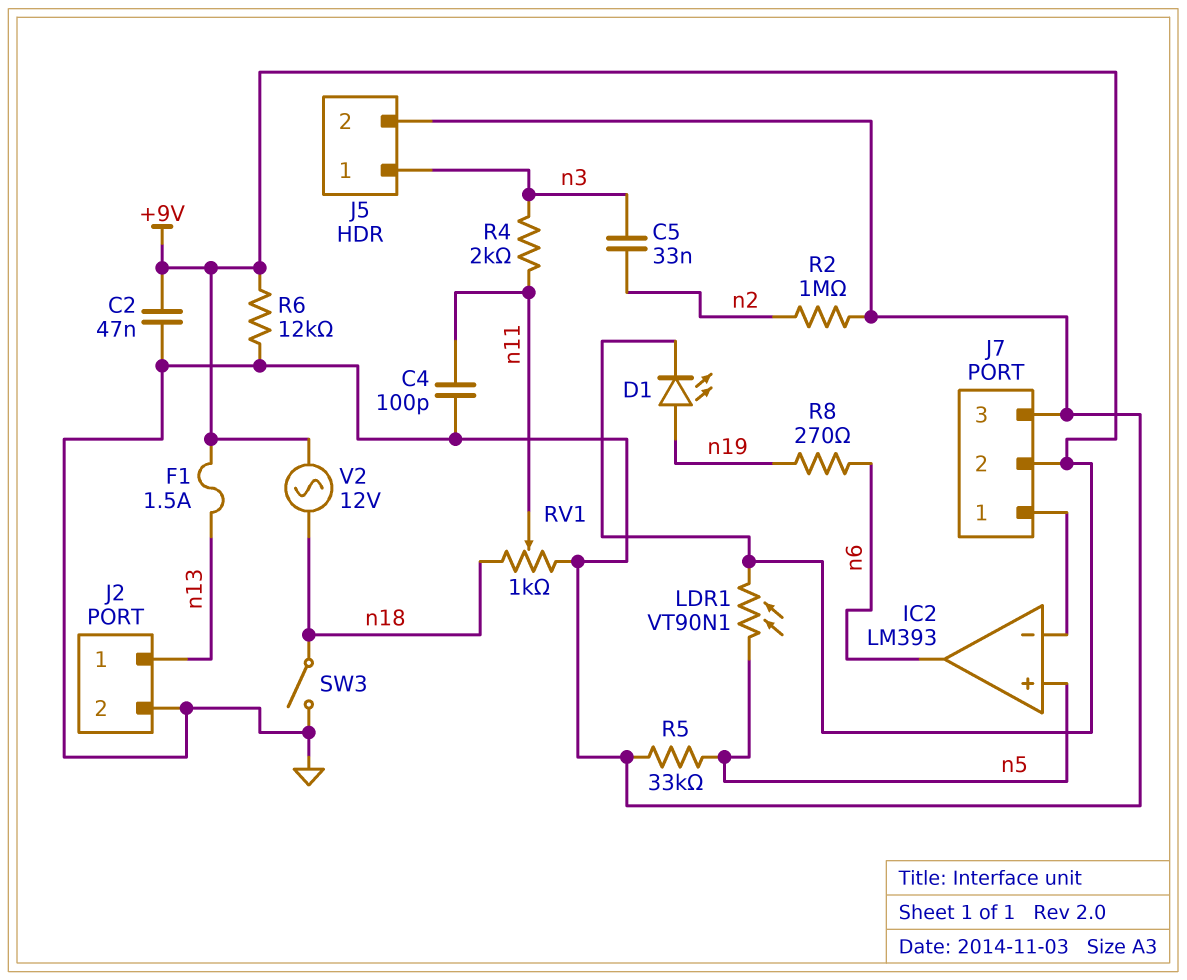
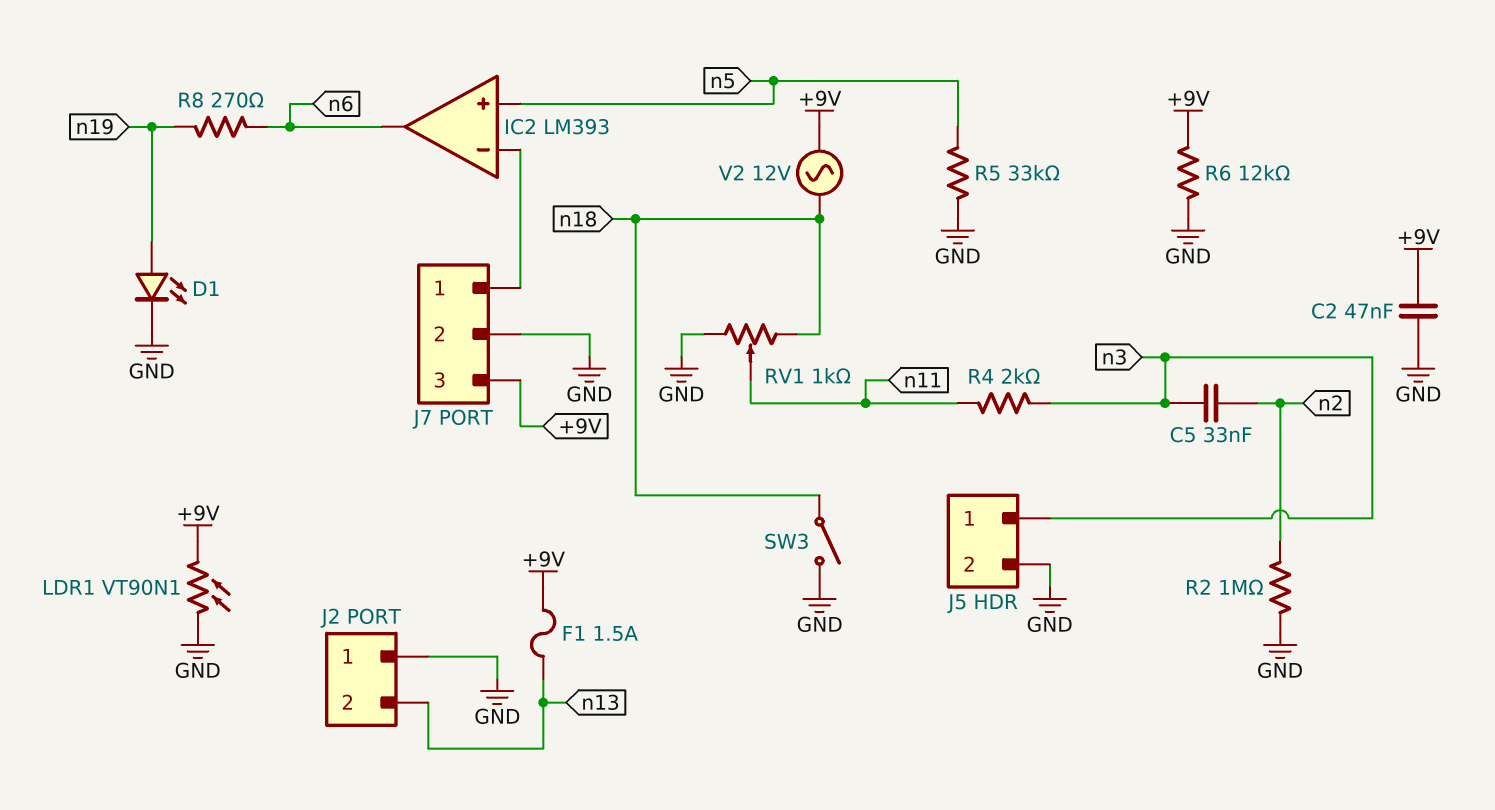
C4: 100pF (GND, n11) -> none
D1: LED (A n19, K +9V) -> LED (A n19, K GND)
J2 pin 1: n13 -> GND
J2 pin 2: GND -> n13
J7 pin 2: +9V -> GND
J7 pin 3: GND -> +9V
LDR1: VT90N1 (+9V, n5) -> VT90N1 (+9V, GND)

